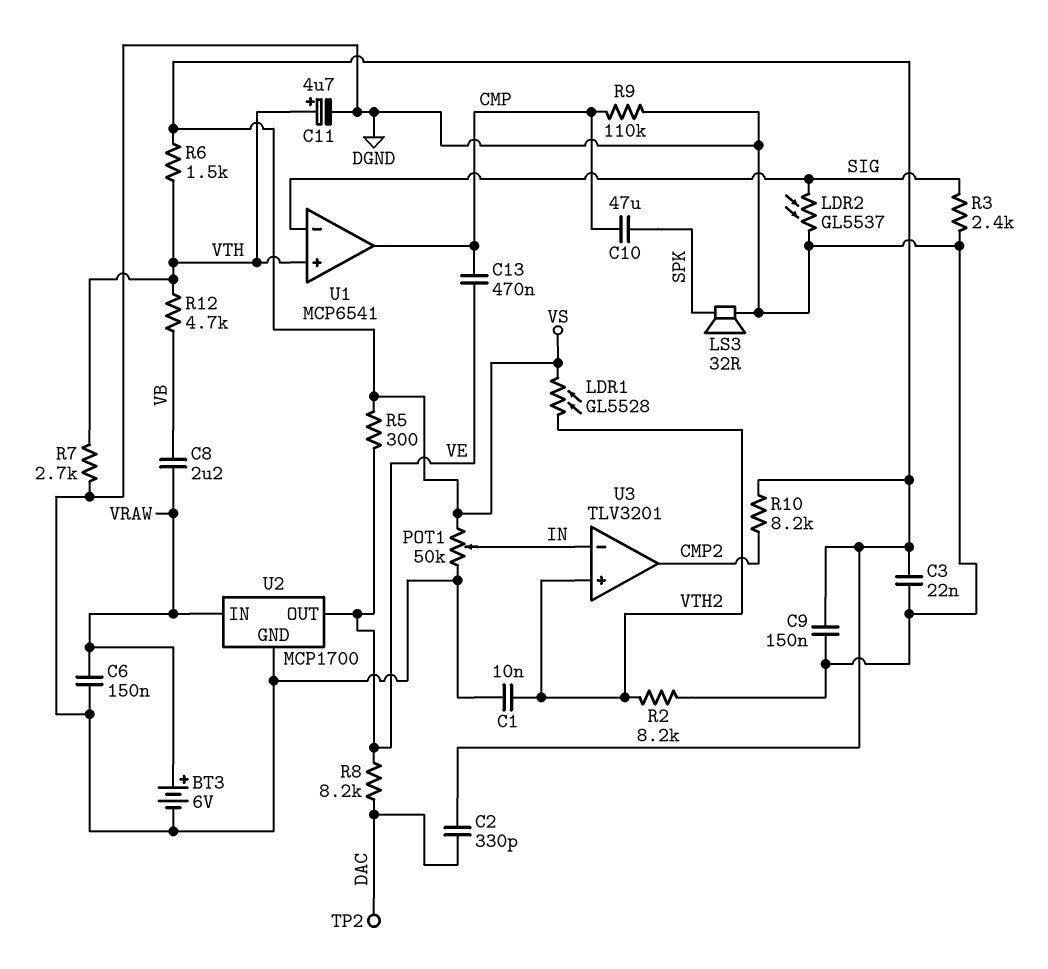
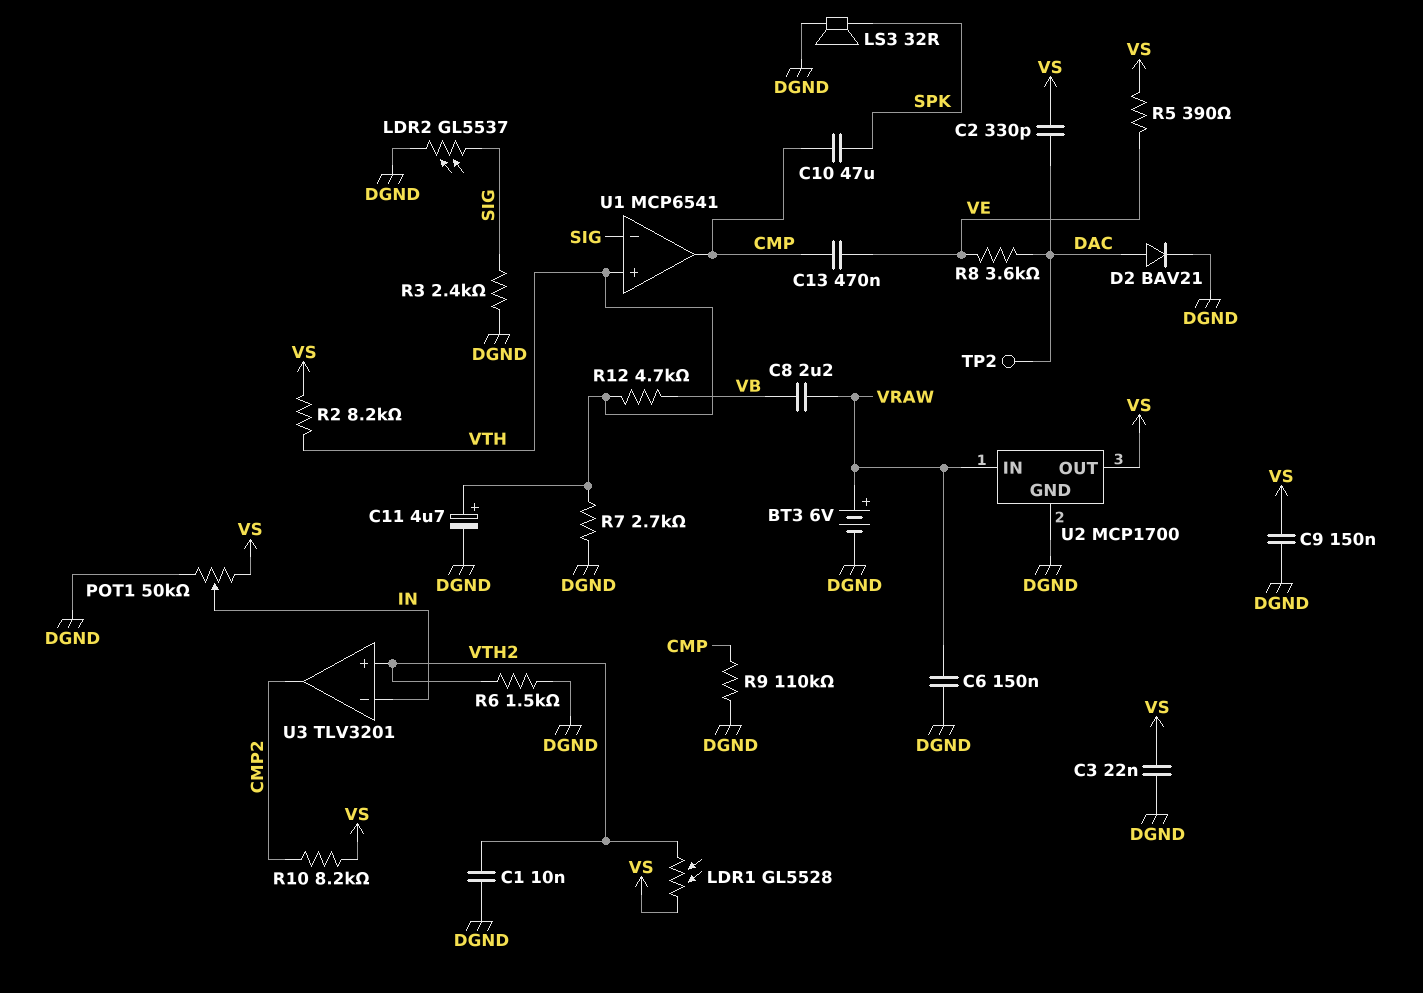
D2: none -> diode BAV21 (A DAC, K DGND)
R2: 8.2k (DGND, VTH2) -> 8.2k (VS, VTH)
R5: 300 (VE, VS) -> 390 (VE, VS)
R6: 1.5k (VS, VTH) -> 1.5k (DGND, VTH2)
R8: 8.2k (DAC, VE) -> 3.6k (DAC, VE)
U2 pin OUT: VE -> VS

